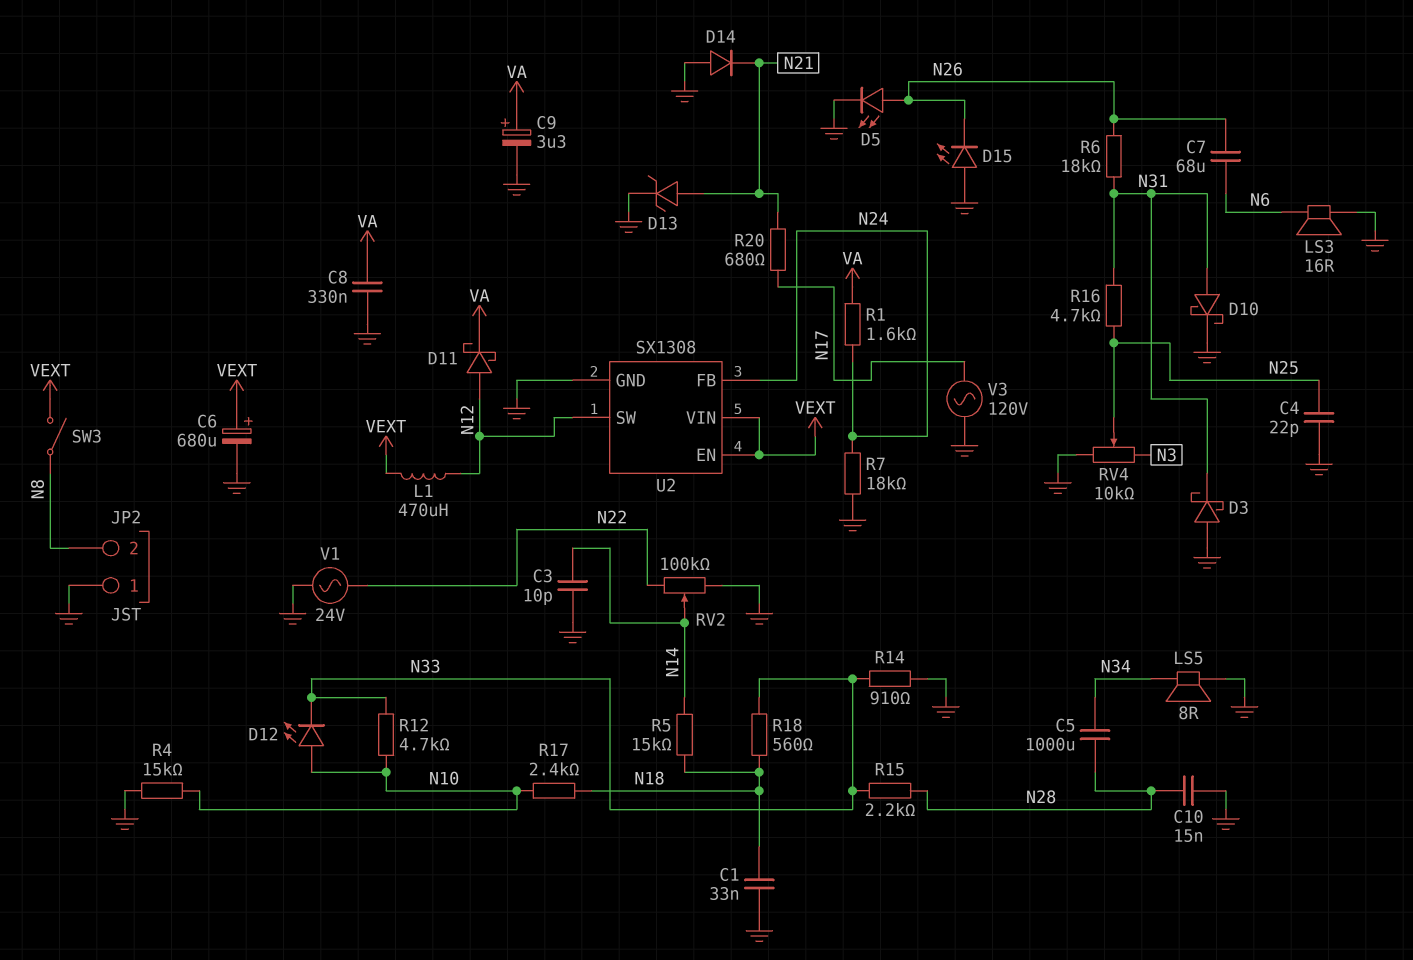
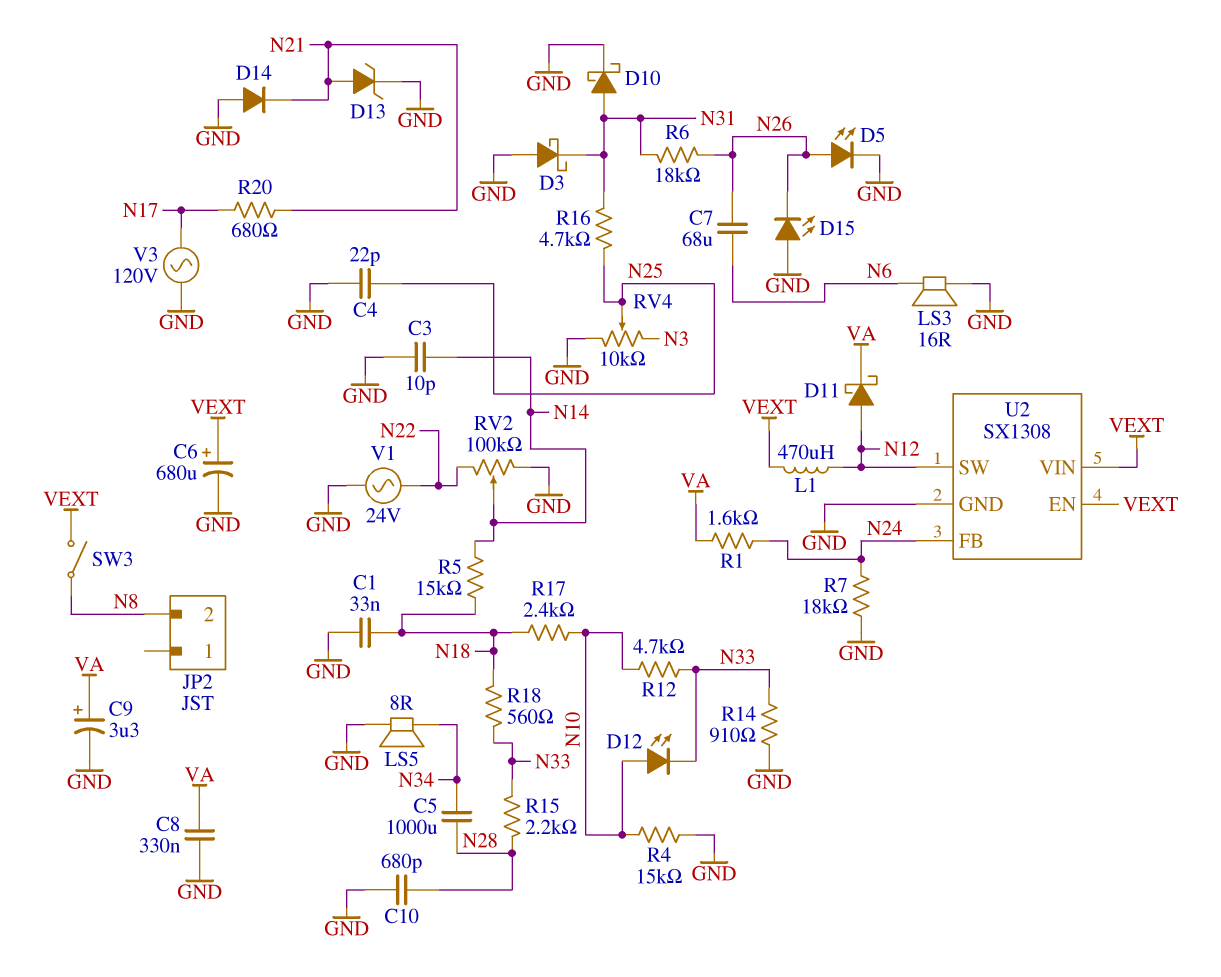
C10: 15nF (GND, N28) -> 680pF (GND, N28)
JP2 pin 1: GND -> none

